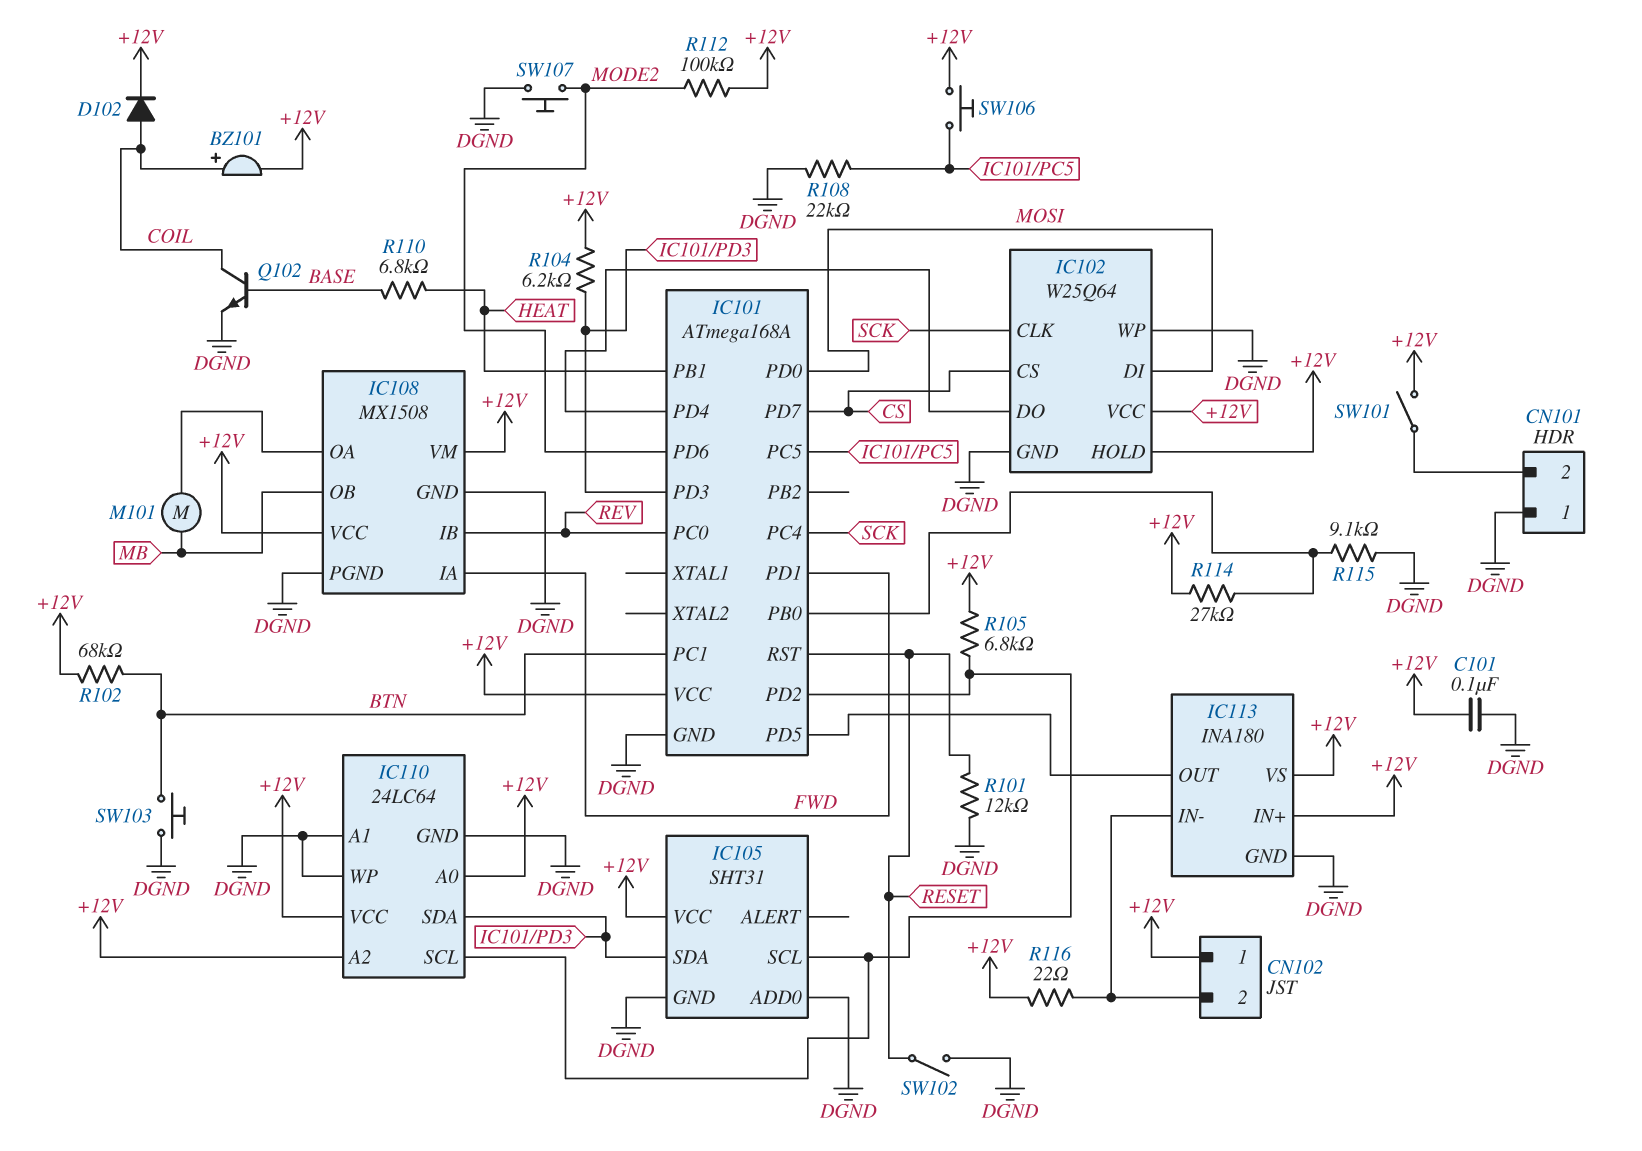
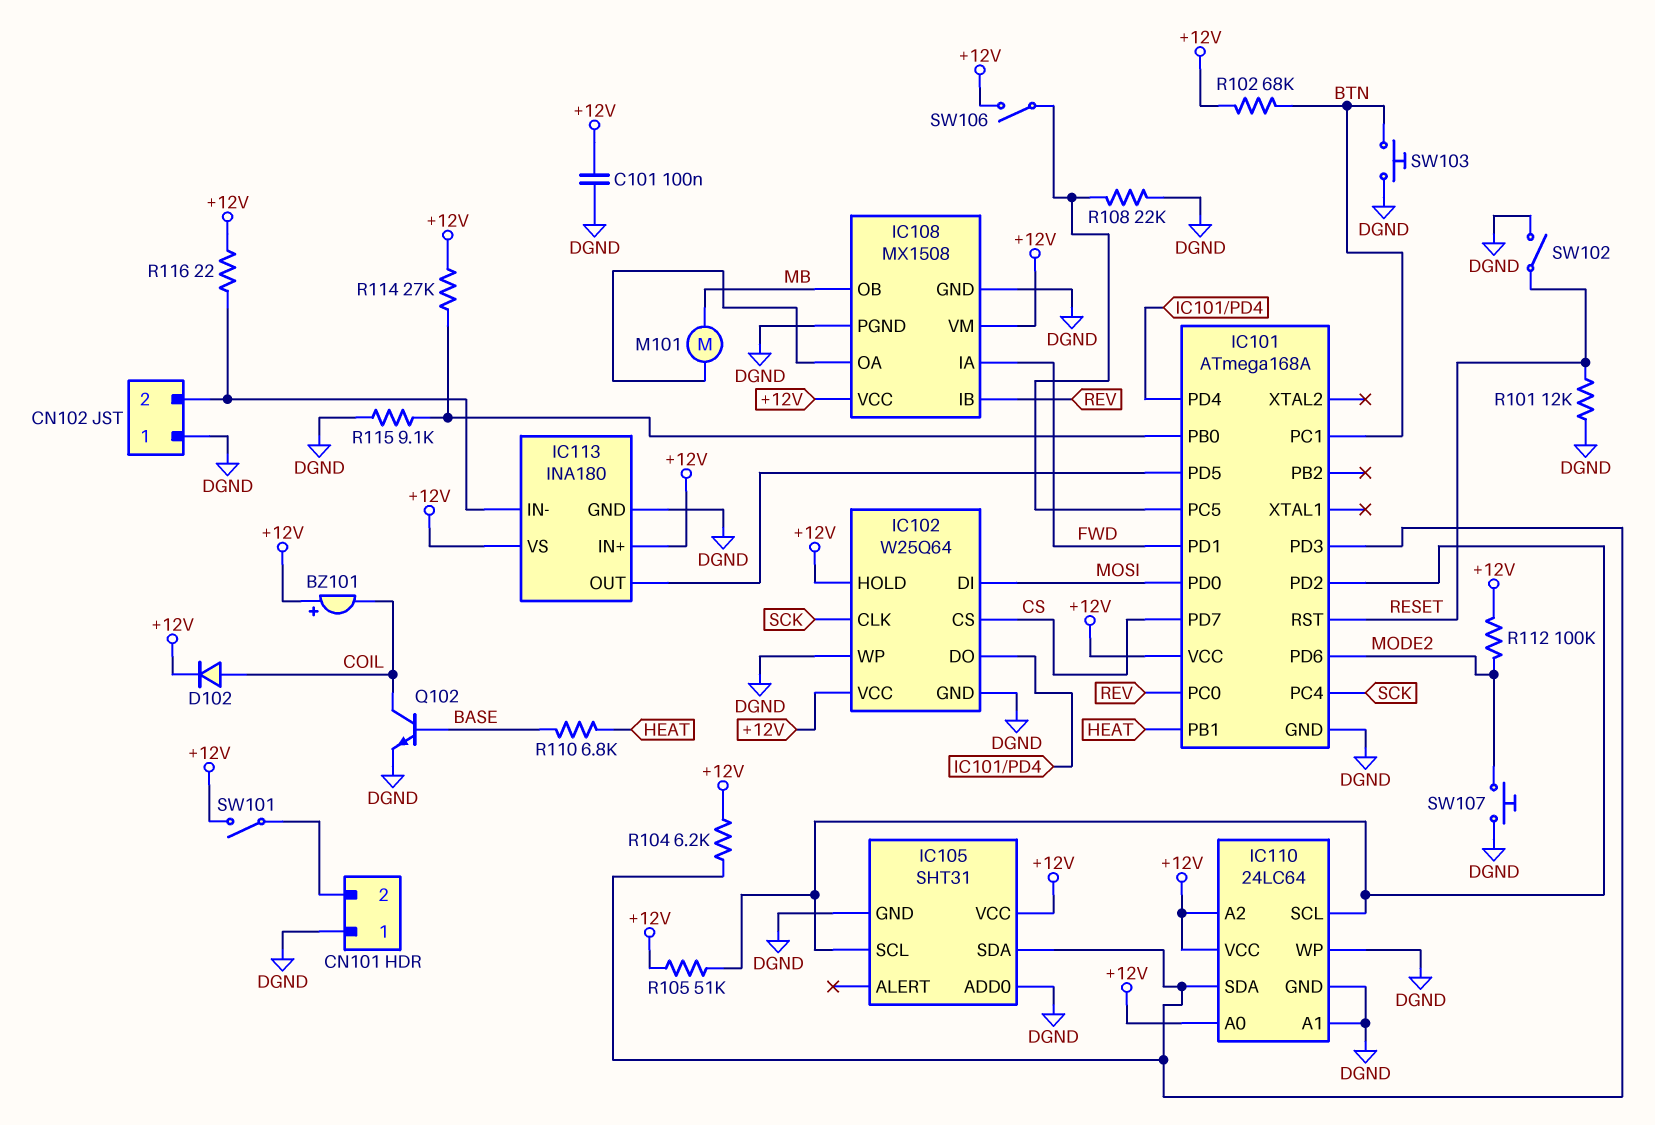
BZ101: buzzer (plus COIL, minus +12V) -> buzzer (plus +12V, minus COIL)
CN102 pin 1: +12V -> DGND
R105: 6.8k (+12V, IC101/PD2) -> 51k (+12V, IC101/PD2)
SW106: button (+12V, IC101/PC5) -> switch (+12V, IC101/PC5)

